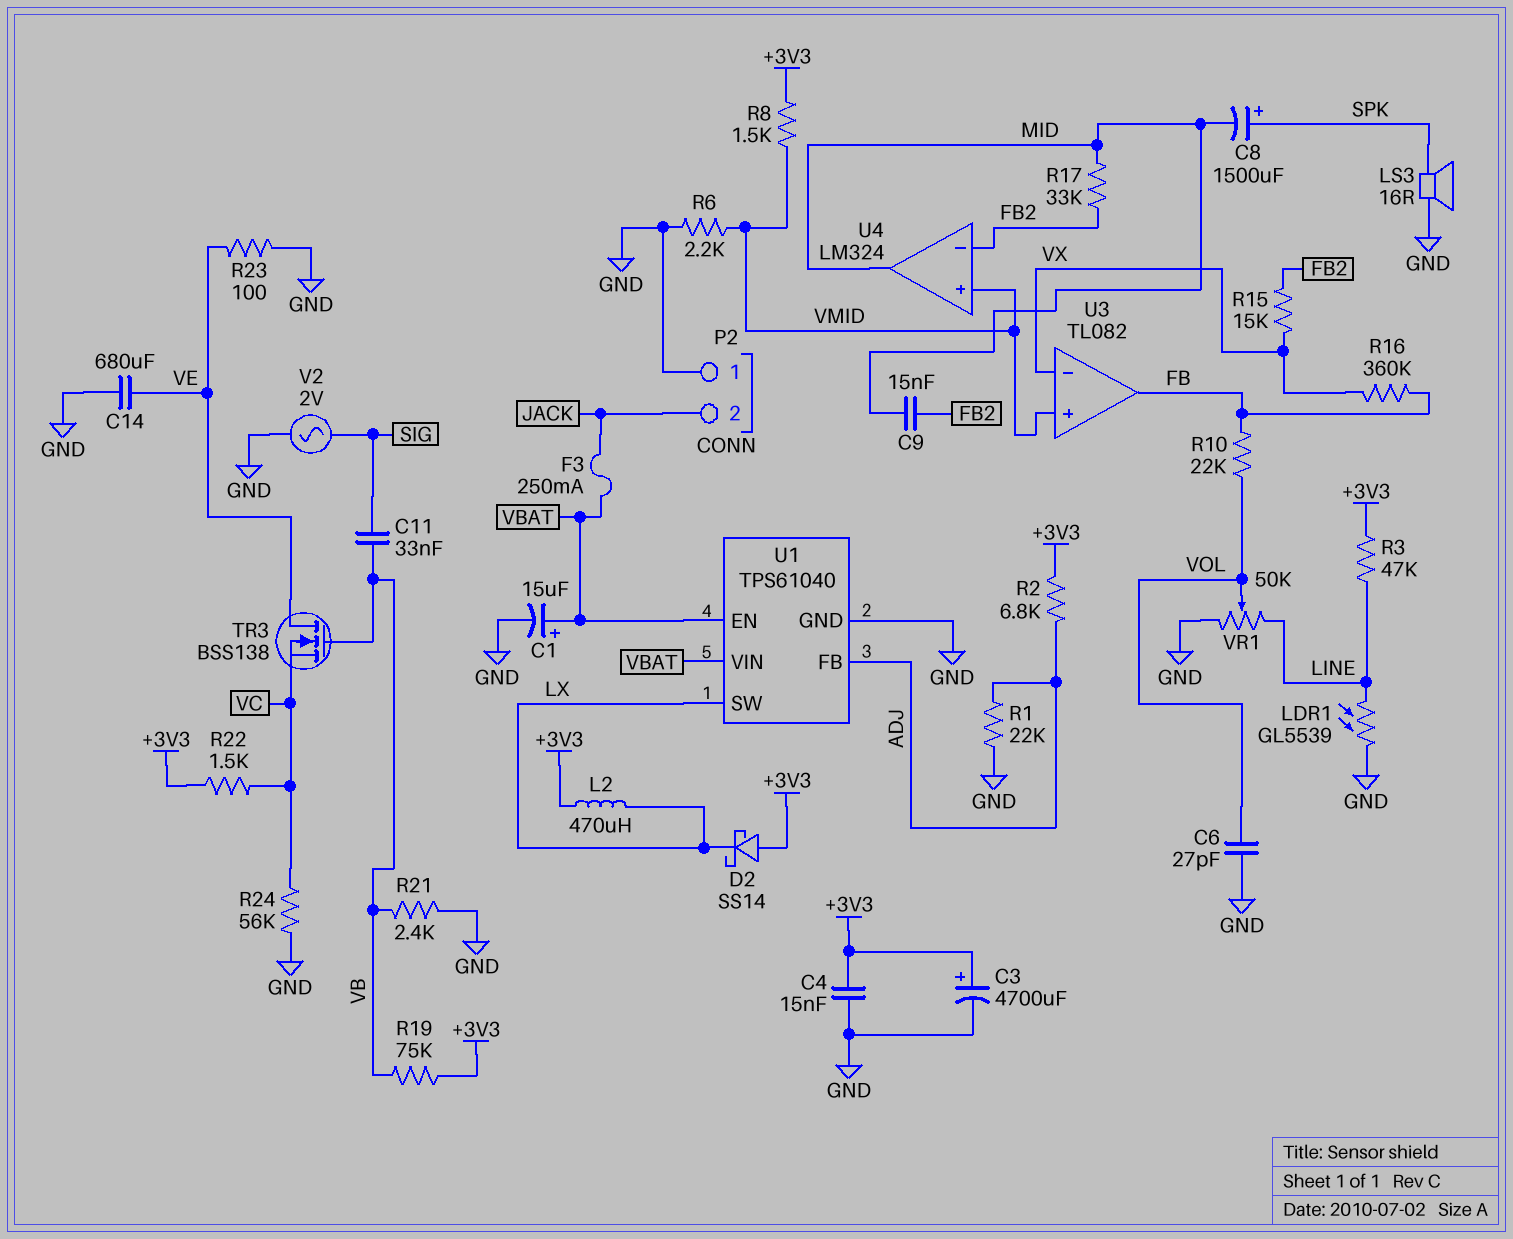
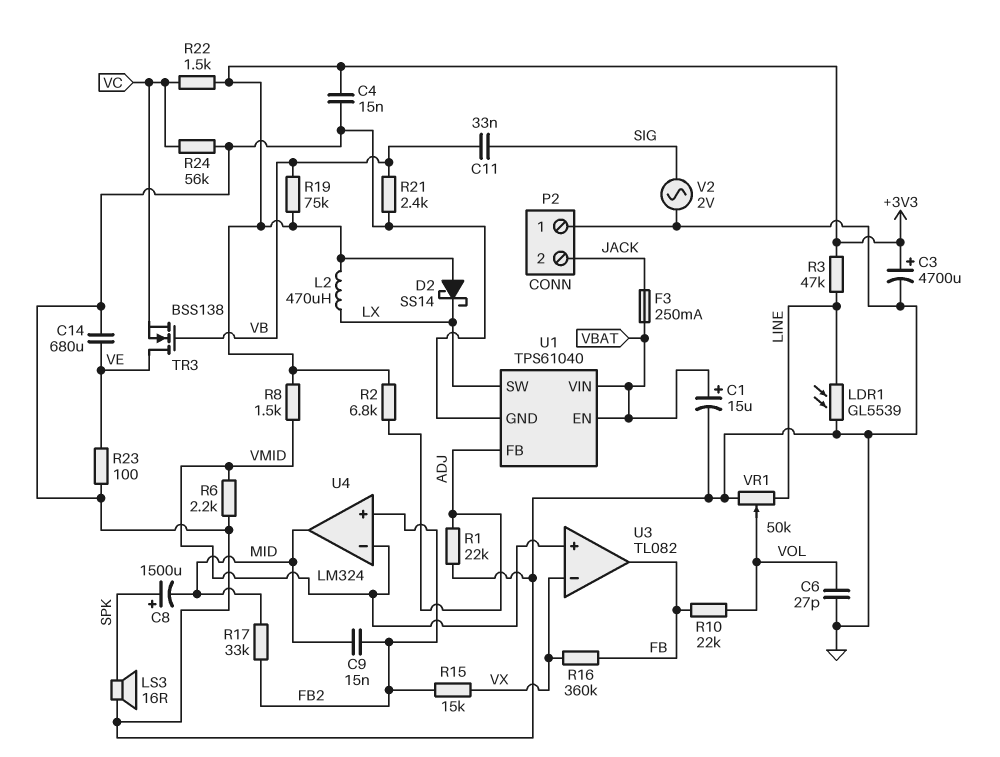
U4 pin in+: VMID -> FB2
U4 pin in-: FB2 -> VMID

